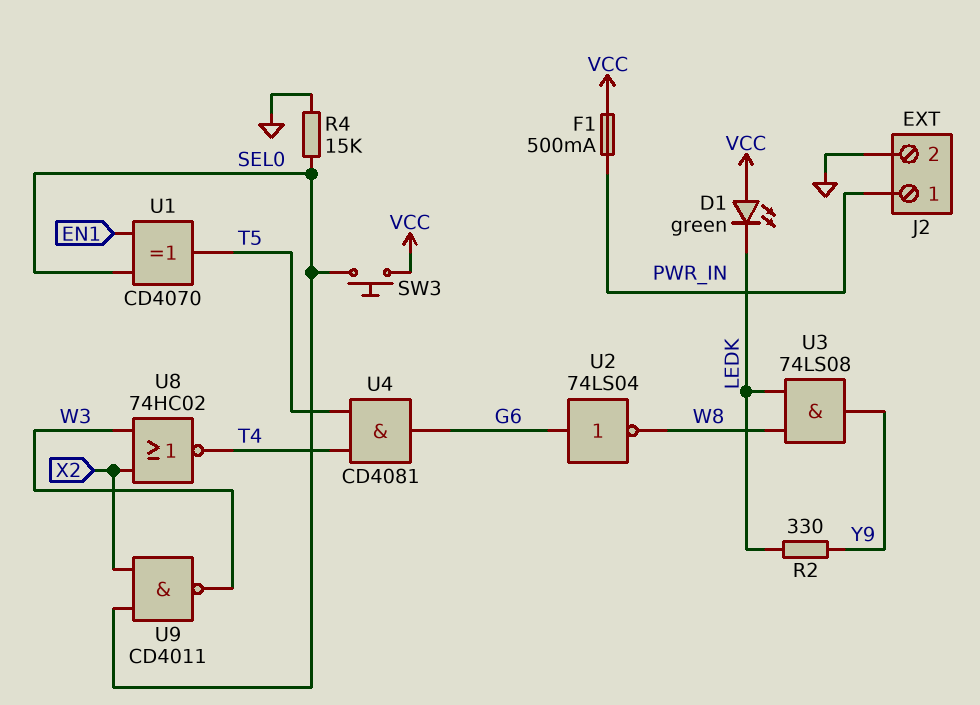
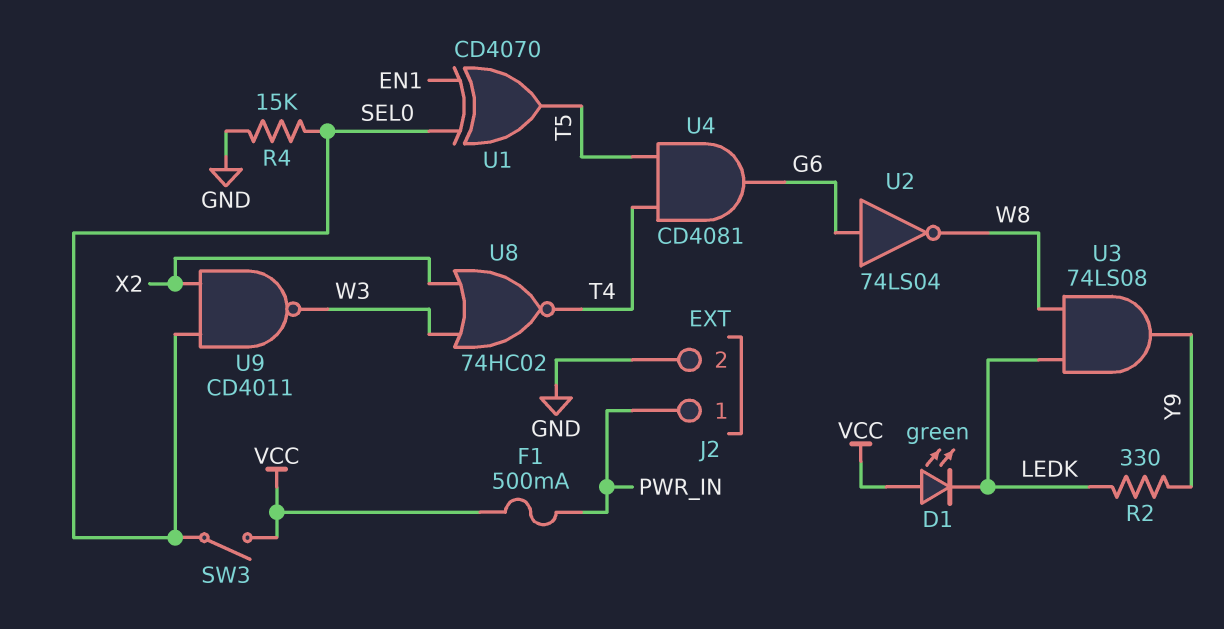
SW3: button (SEL0, VCC) -> switch (SEL0, VCC)

